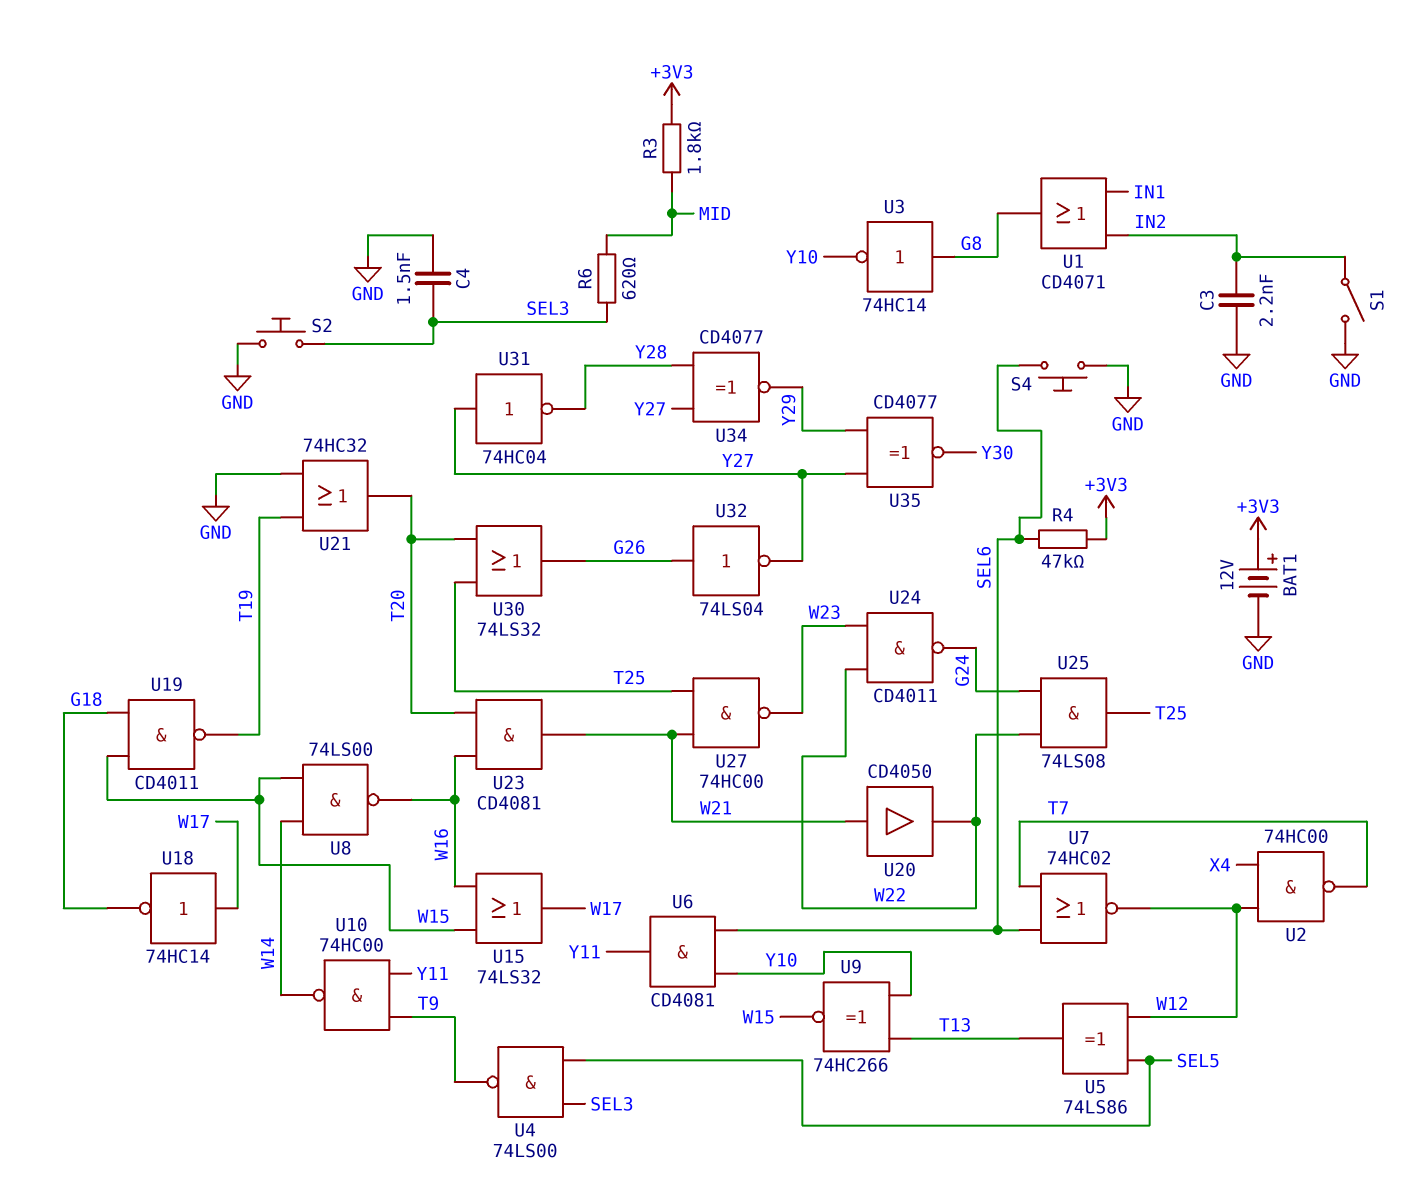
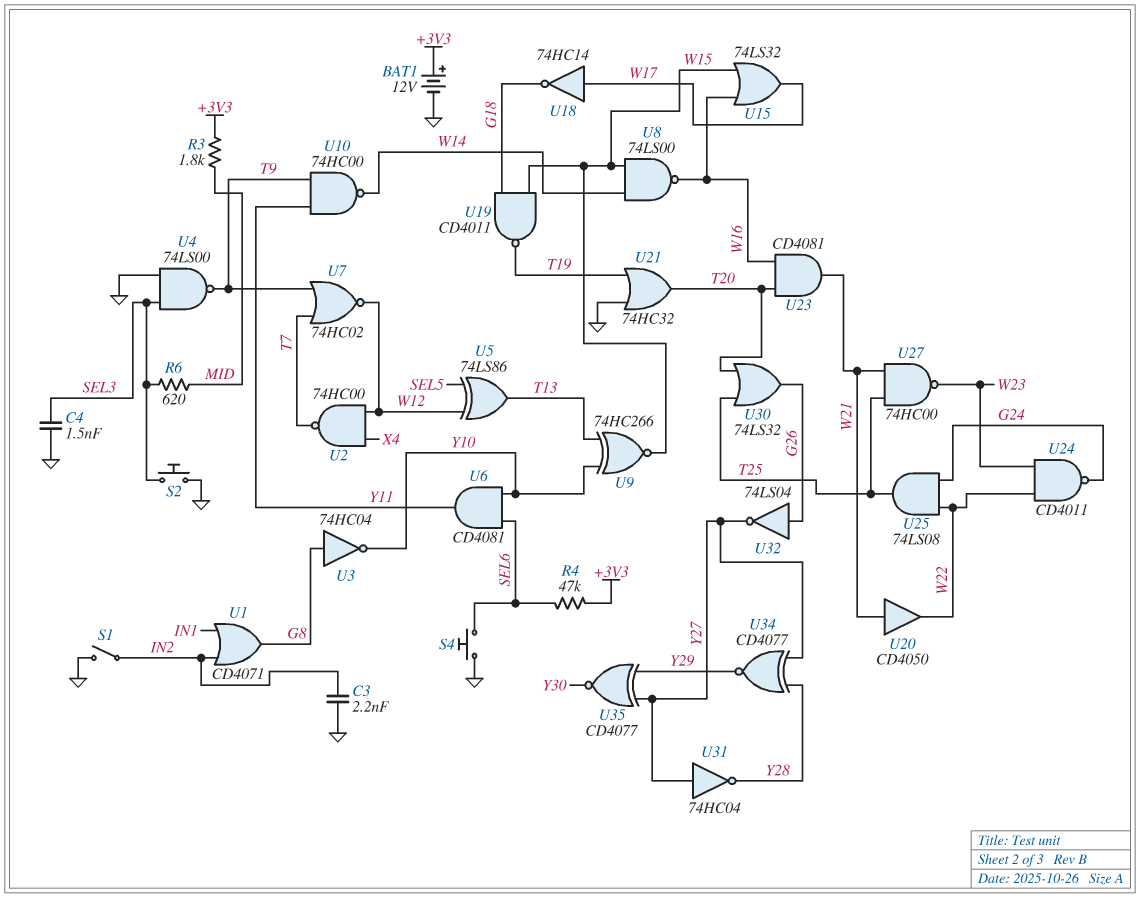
U3: NOT 74HC14 (in G8, out Y10) -> NOT 74HC04 (in G8, out Y10)
U4: NAND 74LS00 (in SEL3, in SEL5, out T9) -> NAND 74LS00 (in GND, in SEL3, out T9)
U7: NOR 74HC02 (in SEL6, in T7, out W12) -> NOR 74HC02 (in T7, in T9, out W12)

